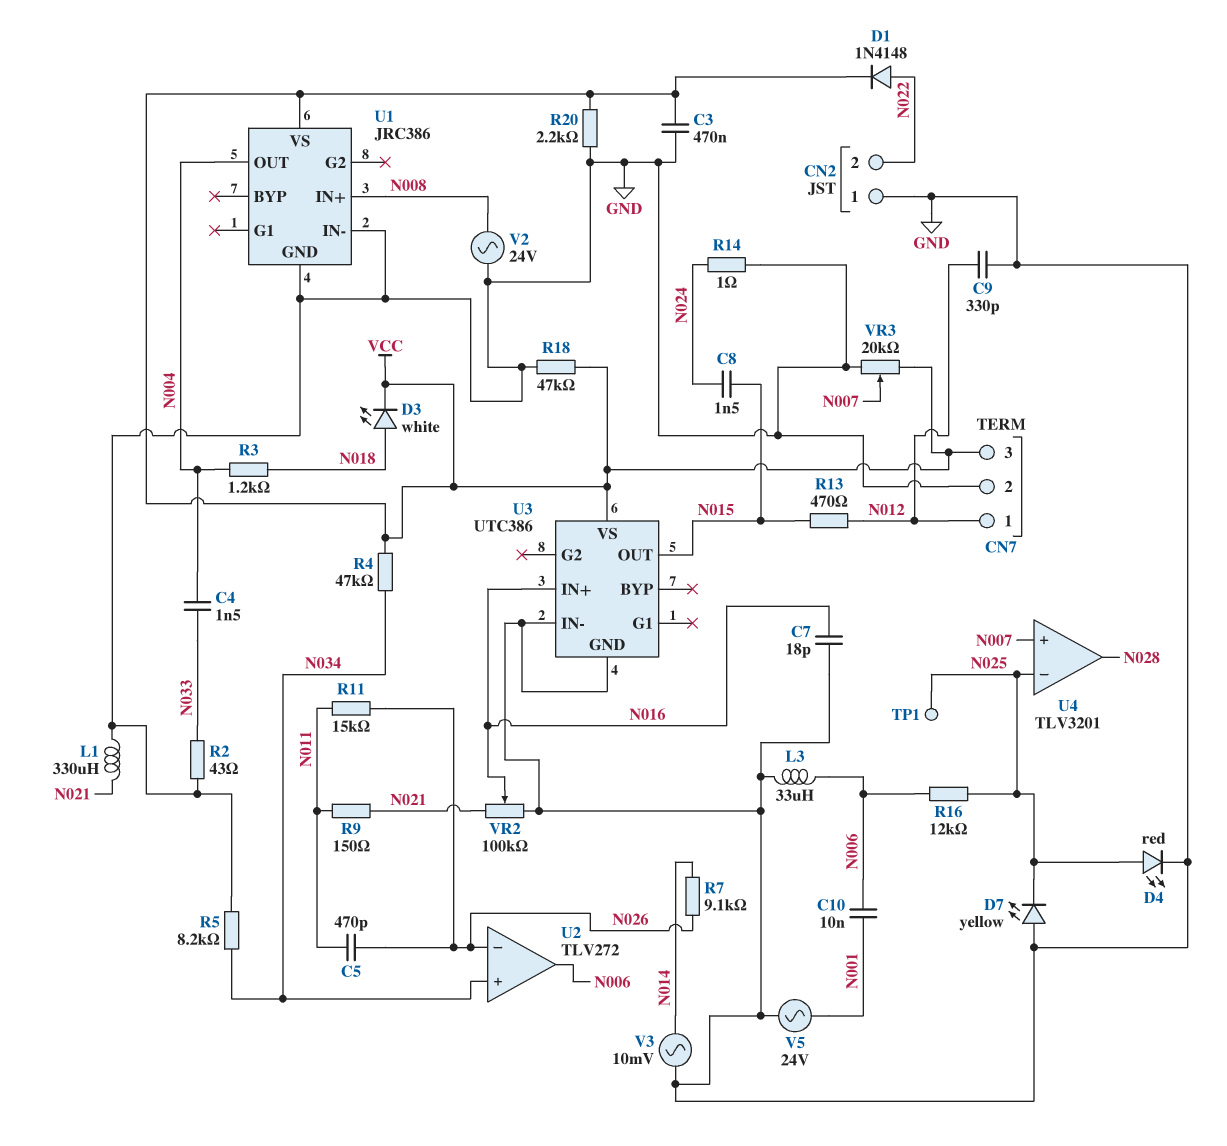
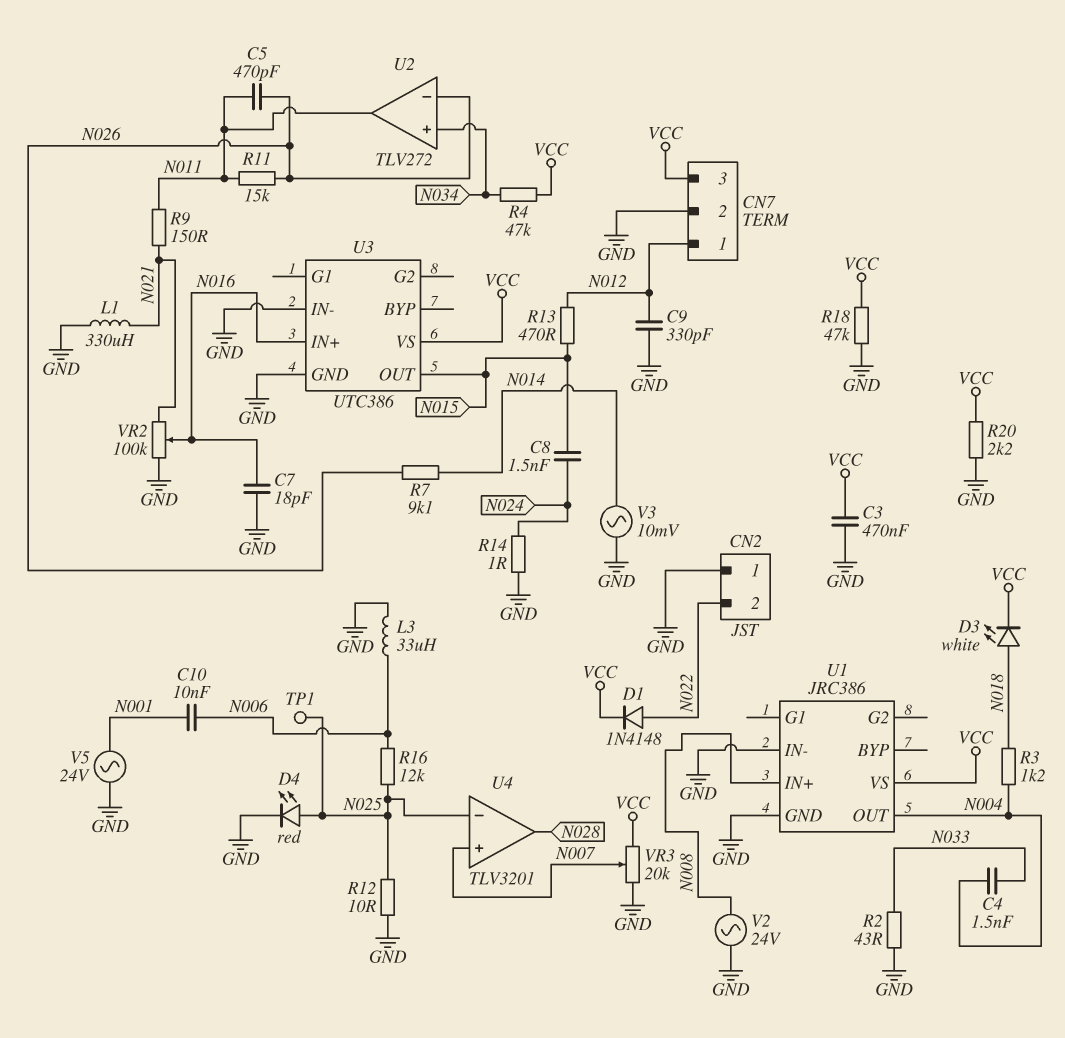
D7: LED yellow (A GND, K N025) -> none
R5: 8.2k (GND, N034) -> none
R12: none -> 10 (GND, N025)
U2 pin out: N006 -> N011

